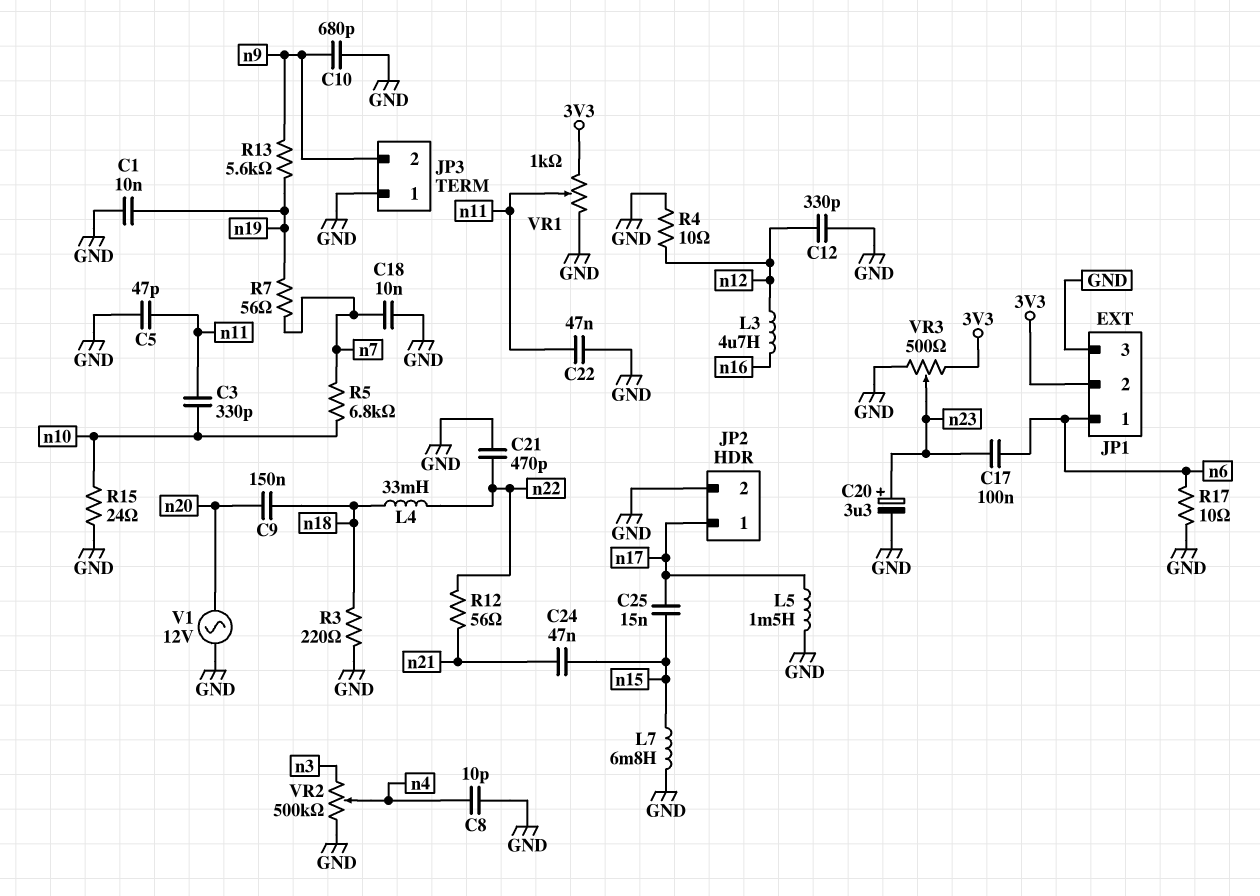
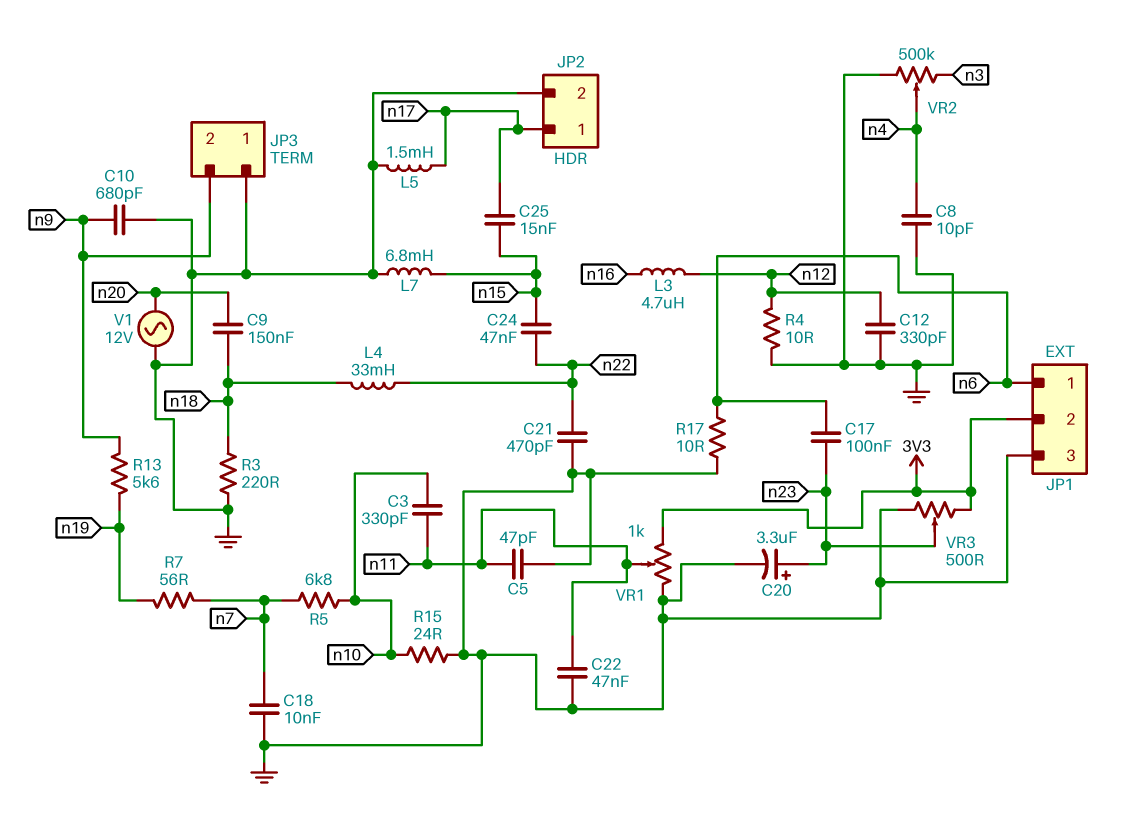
C1: 10nF (GND, n19) -> none
C24: 47nF (n15, n21) -> 47nF (n15, n22)
R12: 56 (n21, n22) -> none

